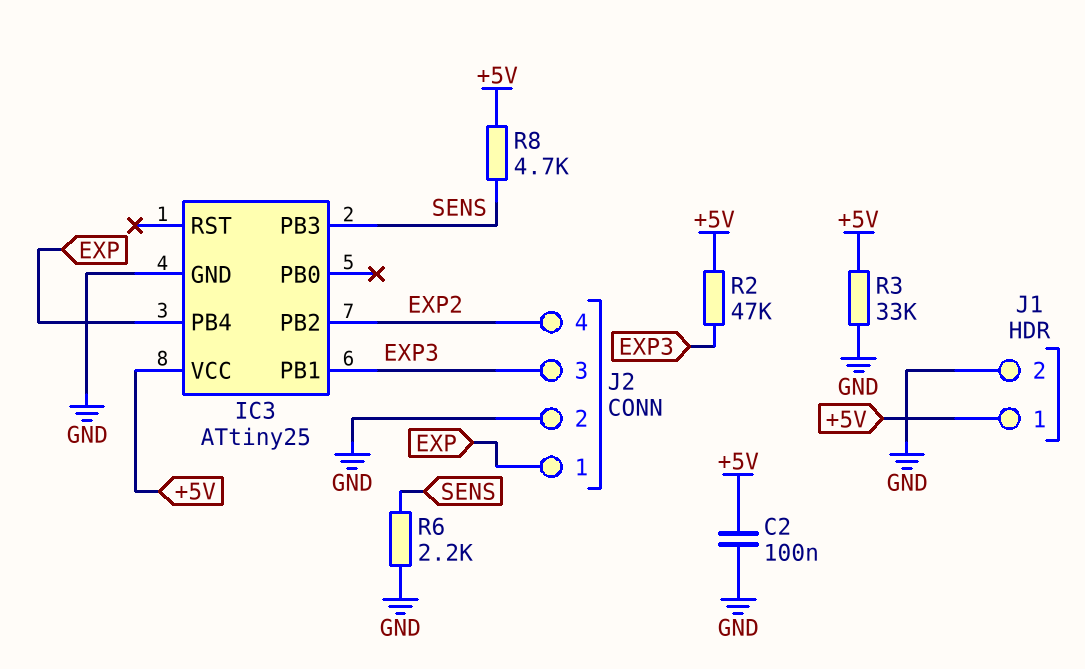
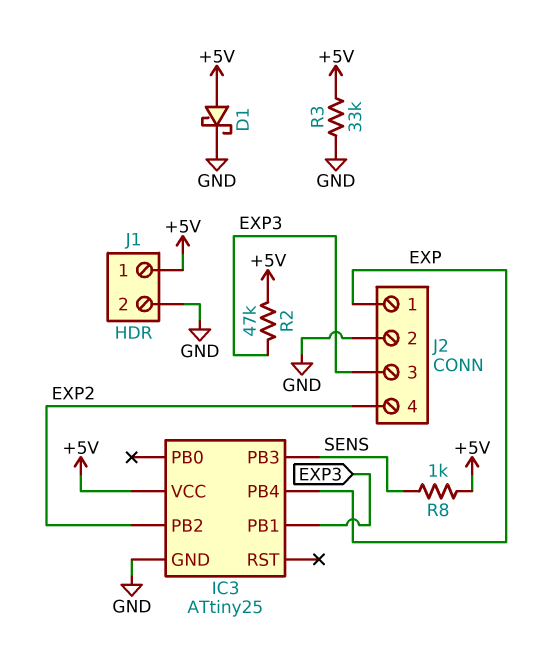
C2: 100nF (+5V, GND) -> none
D1: none -> schottky (A +5V, K GND)
R6: 2.2k (GND, SENS) -> none
R8: 4.7k (+5V, SENS) -> 1k (+5V, SENS)

